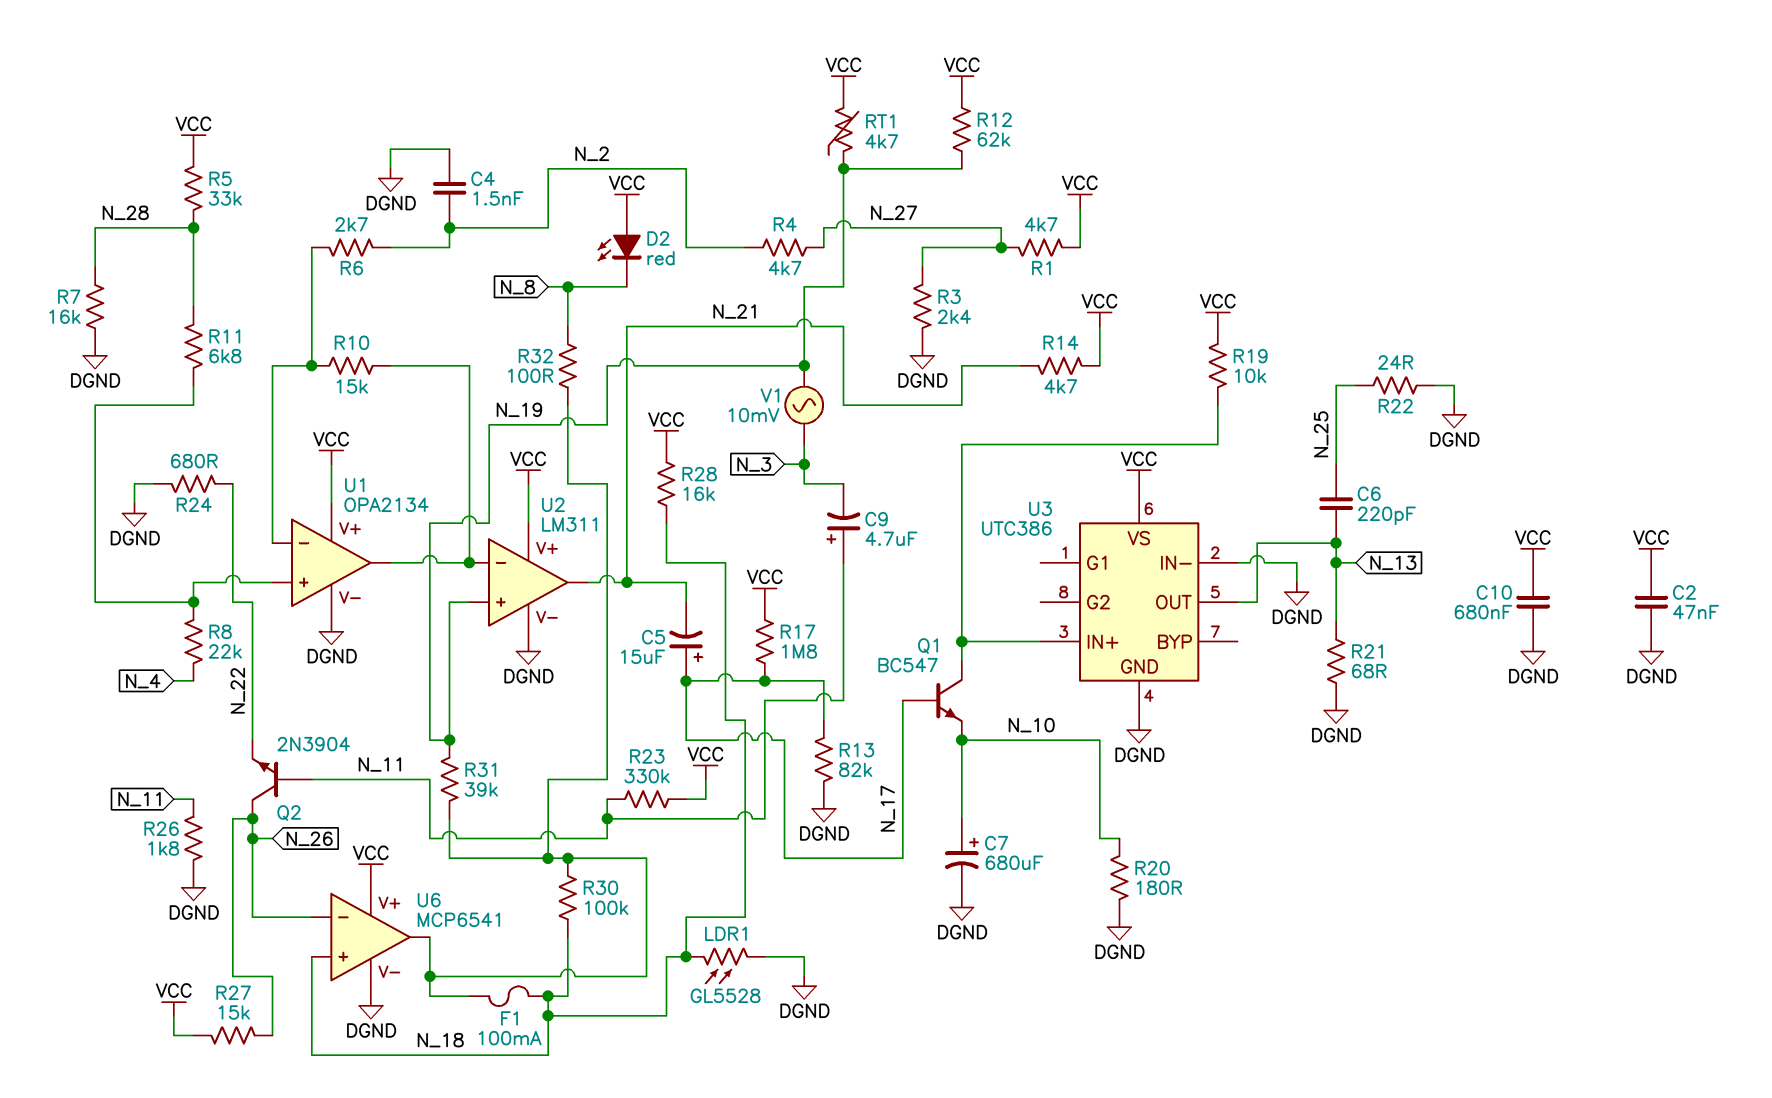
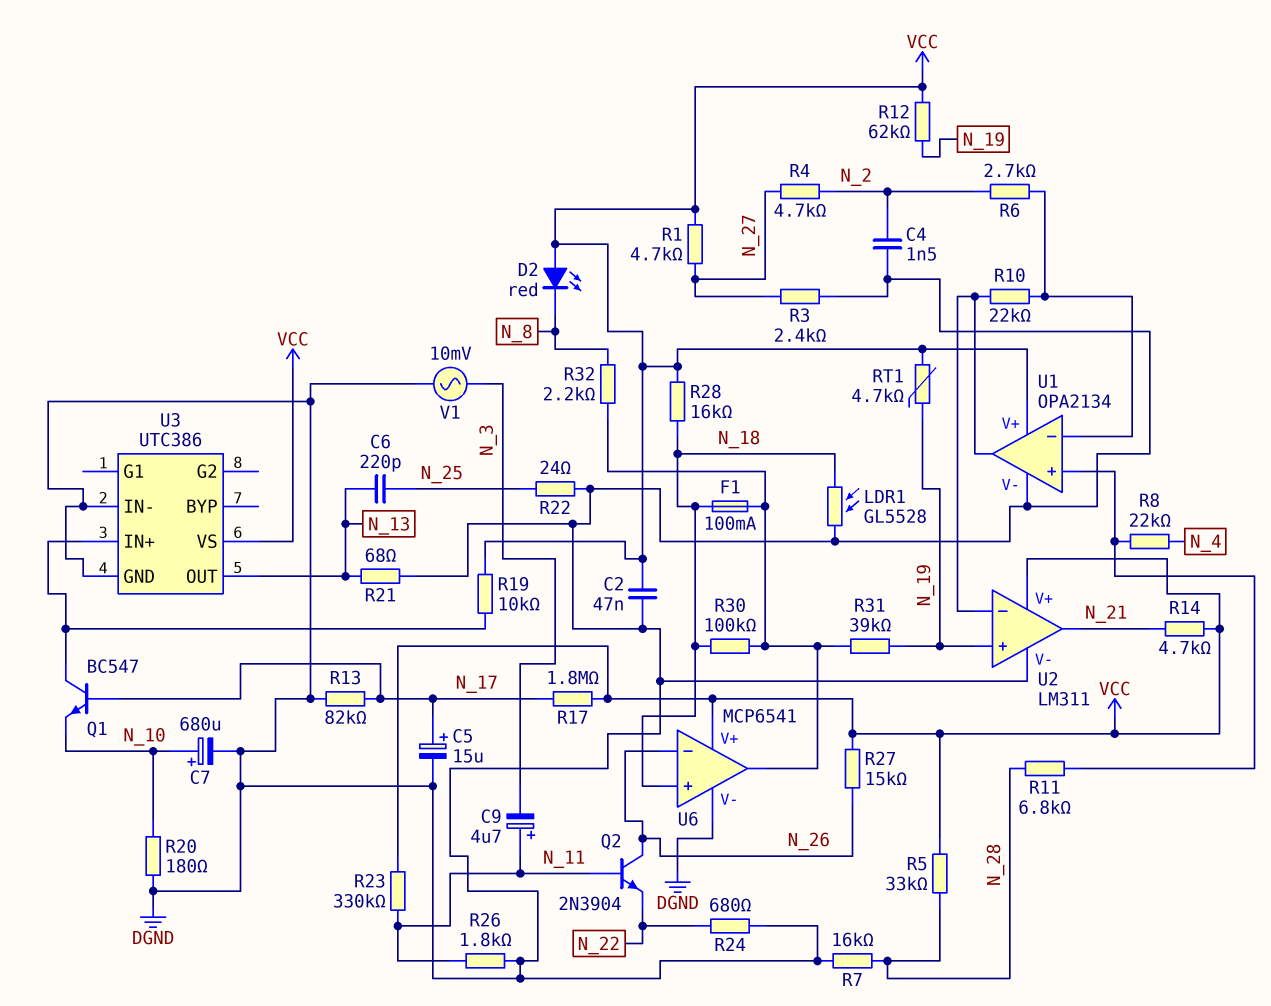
C5: 15uF (plus N_17, minus N_21) -> 15uF (plus N_17, minus DGND)
C10: 680nF (DGND, VCC) -> none
R10: 15k (U1/in-, U1/out) -> 22k (U1/in-, U1/out)
R32: 100 (N_8, U6/out) -> 2.2k (N_8, U6/out)
V1: AC 10mV (N_3, N_19) -> AC 10mV (DGND, N_3)

